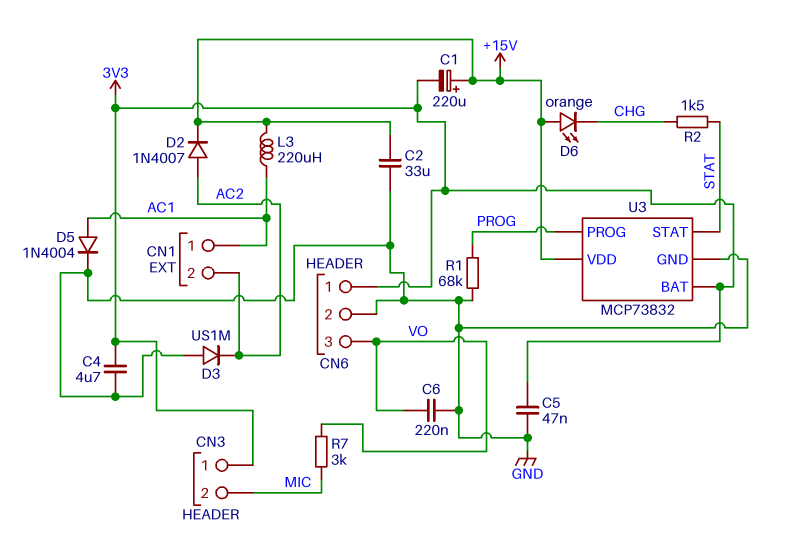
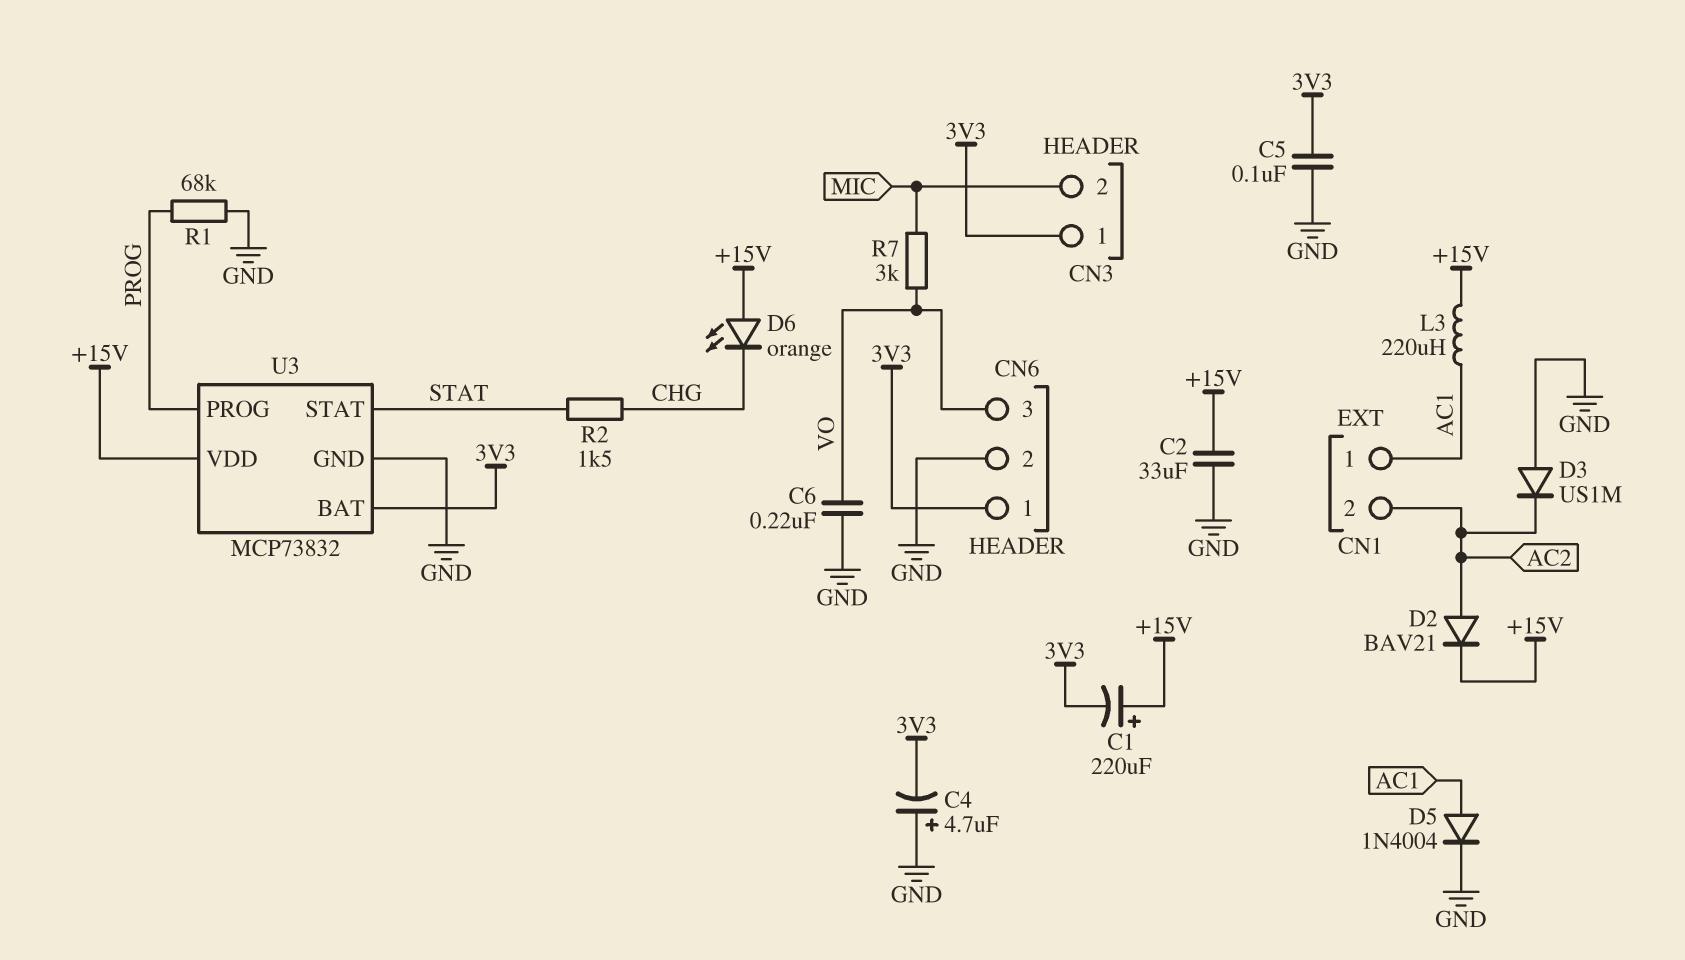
C4: 4.7uF (3V3, GND) -> 4.7uF (plus GND, minus 3V3)
C5: 47nF (3V3, GND) -> 100nF (3V3, GND)
D2: diode 1N4007 (A AC2, K +15V) -> diode BAV21 (A AC2, K +15V)

